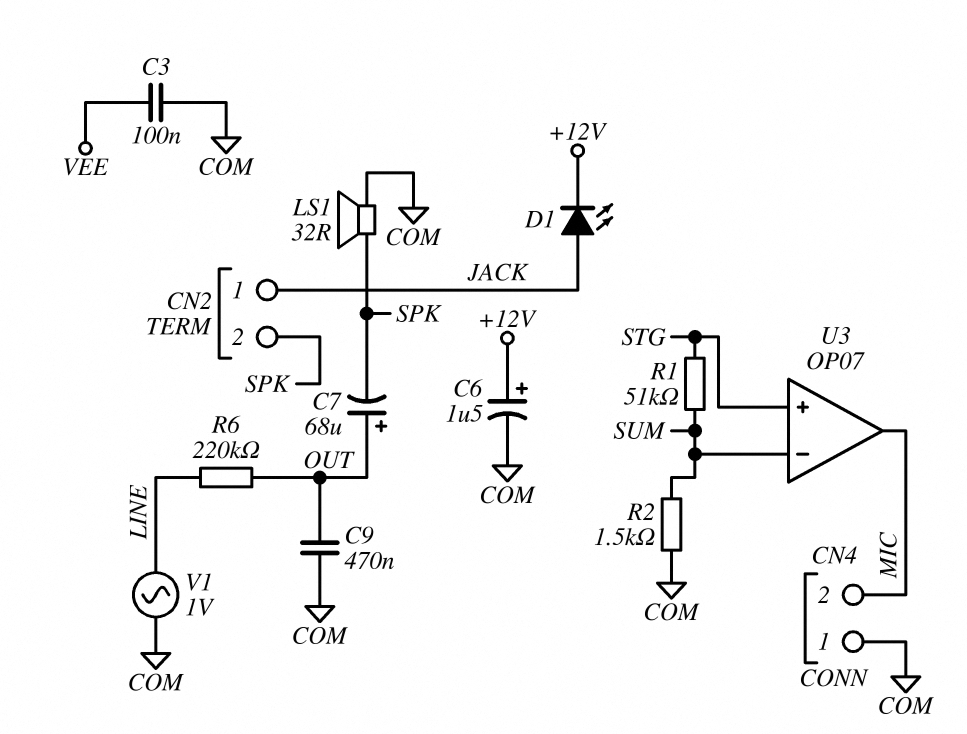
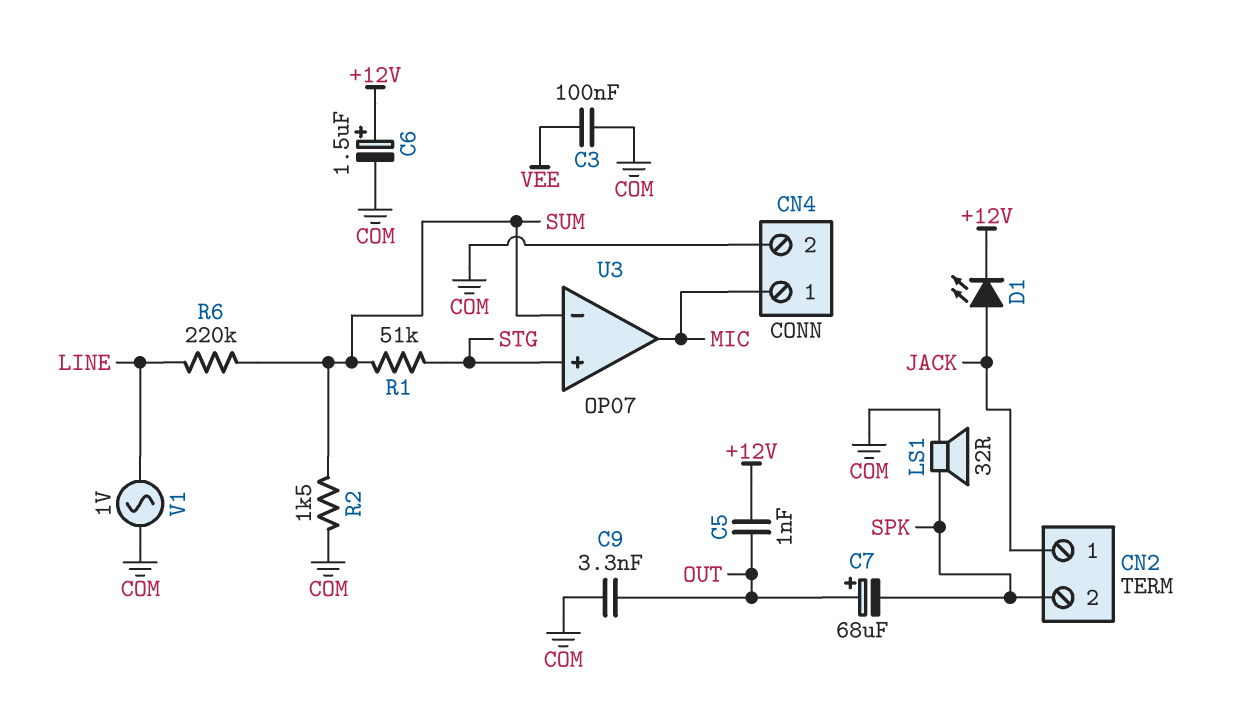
C5: none -> 1nF (+12V, OUT)
C9: 470nF (COM, OUT) -> 3.3nF (COM, OUT)
CN4 pin 1: COM -> MIC
CN4 pin 2: MIC -> COM
R6: 220k (LINE, OUT) -> 220k (LINE, SUM)

